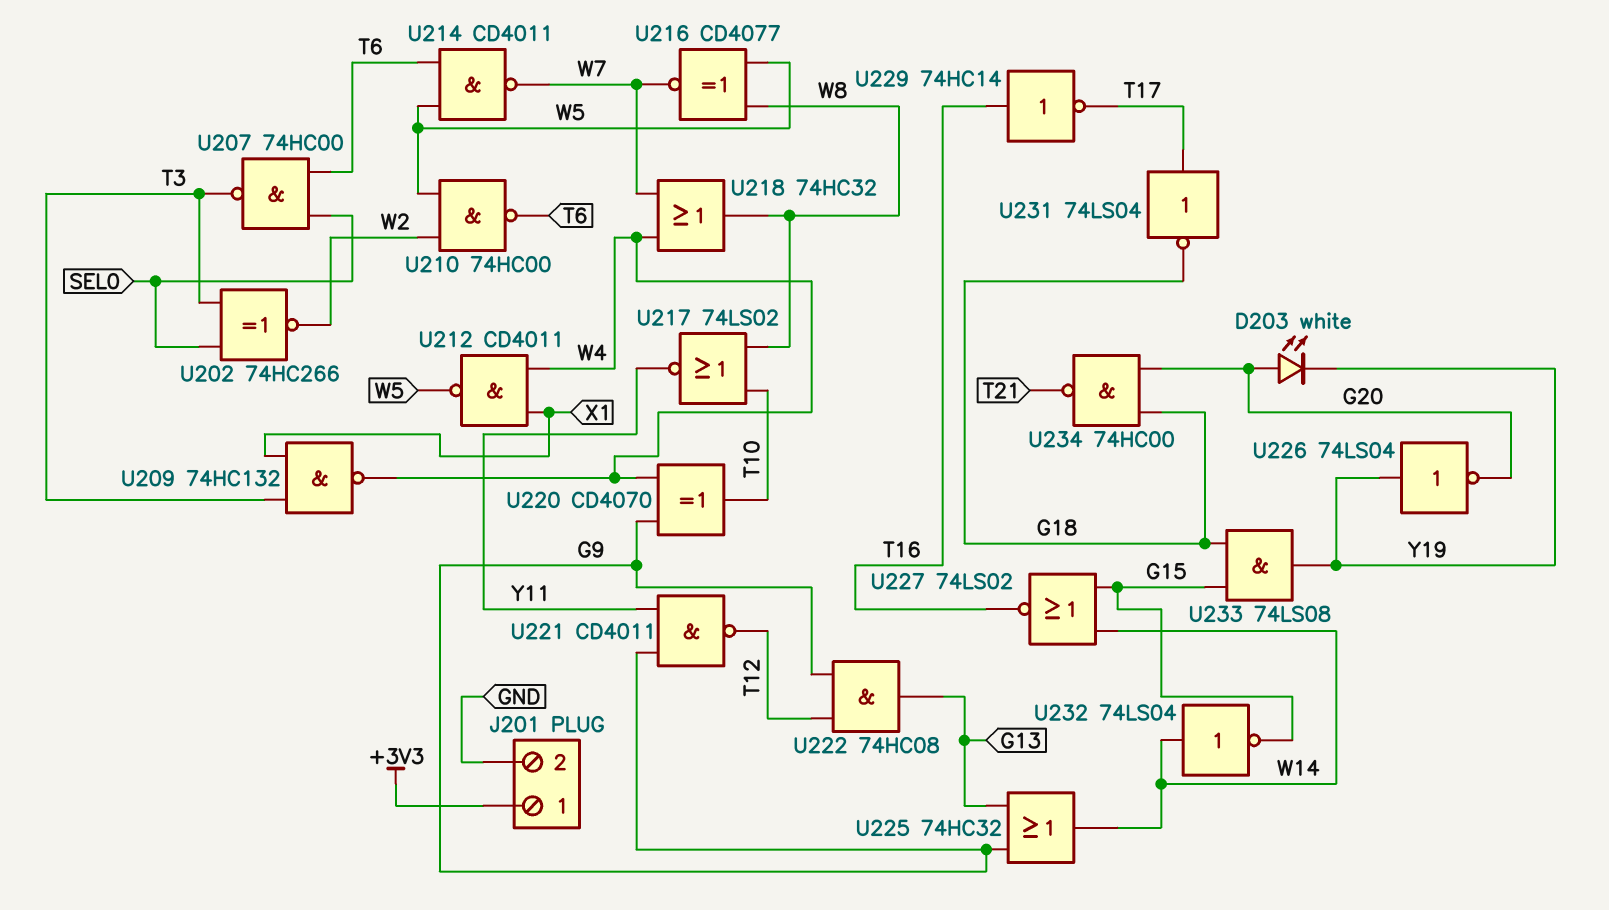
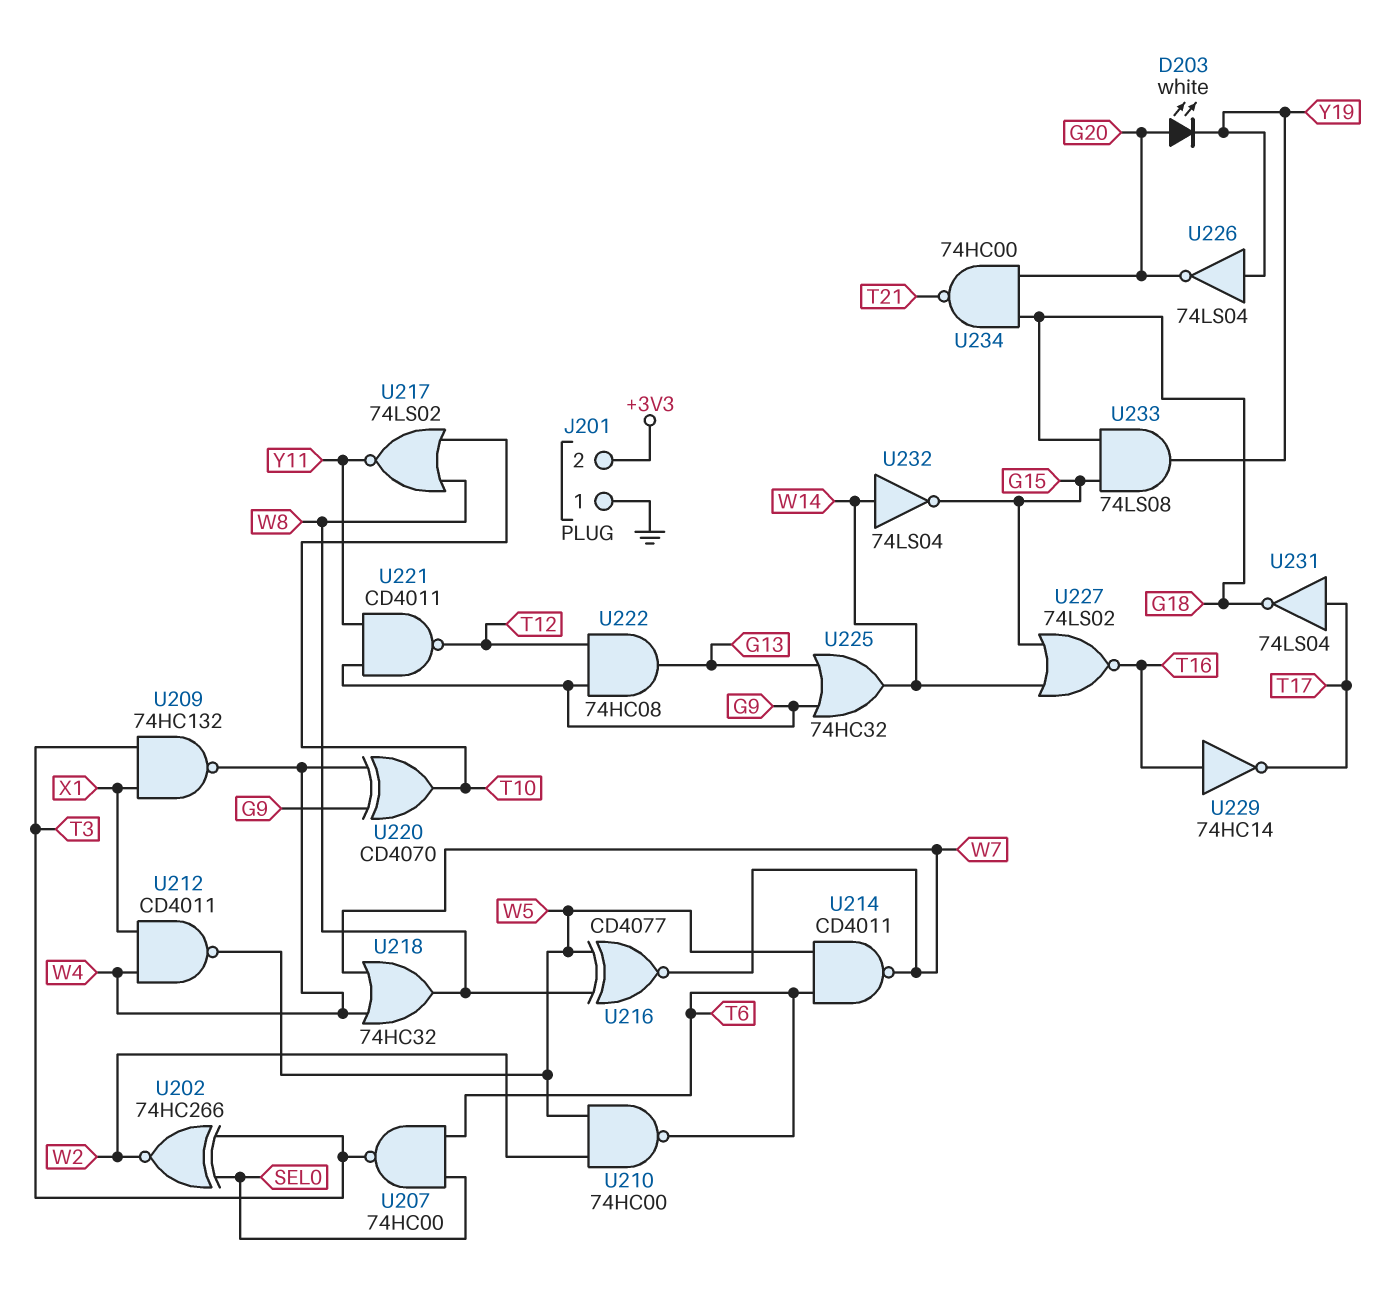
J201 pin 1: +3V3 -> GND
J201 pin 2: GND -> +3V3

